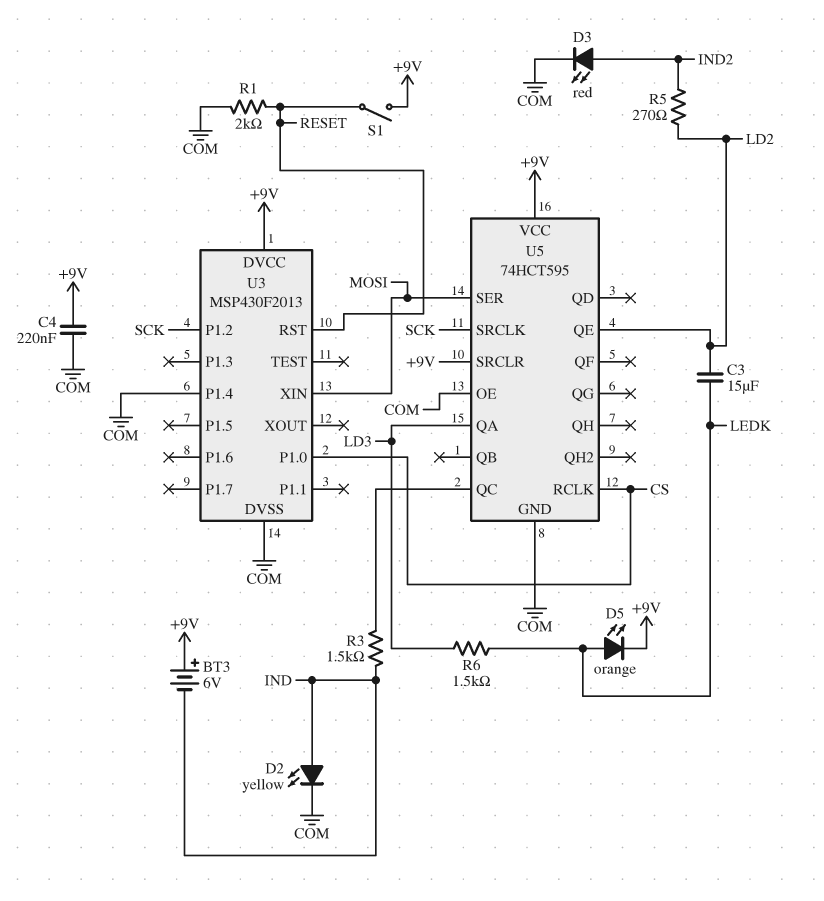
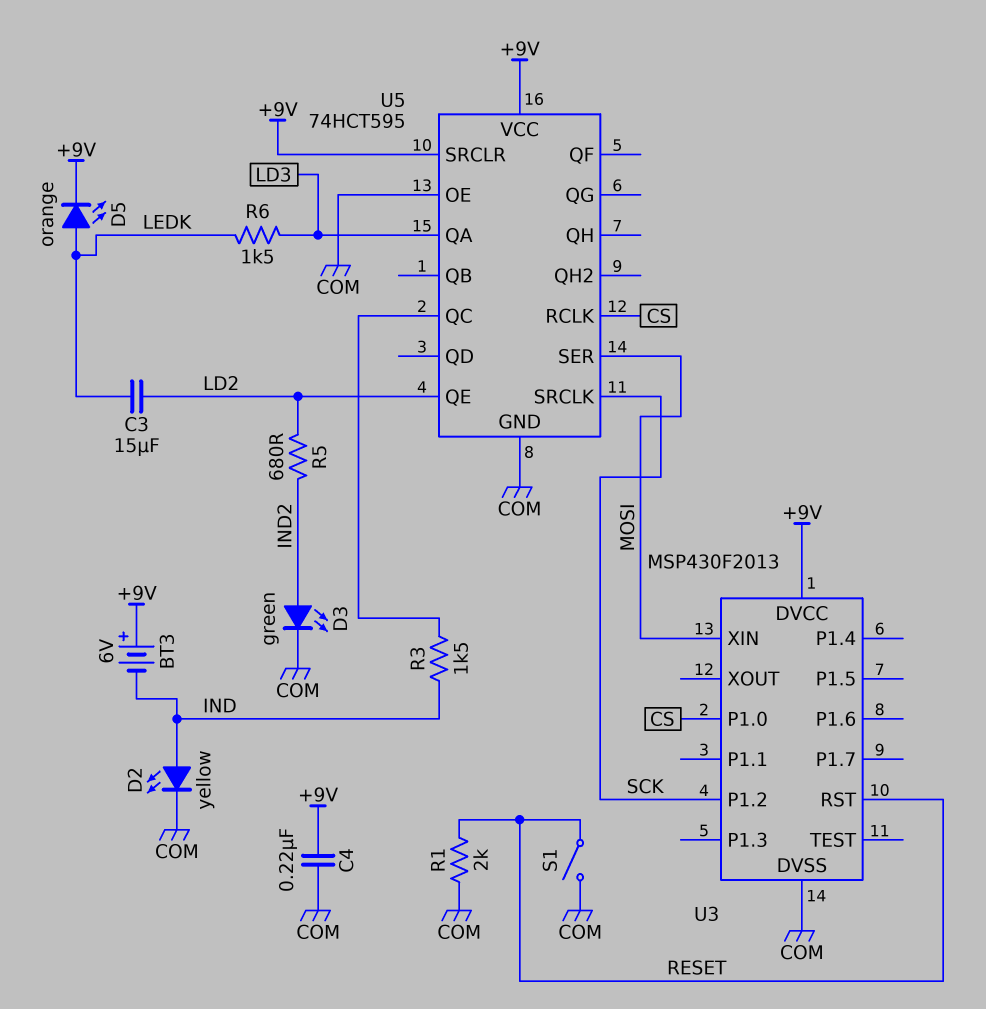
D3: LED red (A IND2, K COM) -> LED green (A IND2, K COM)
R5: 270 (IND2, LD2) -> 680 (IND2, LD2)
S1: switch (+9V, RESET) -> switch (COM, RESET)
U3 pin P1.4: COM -> none

